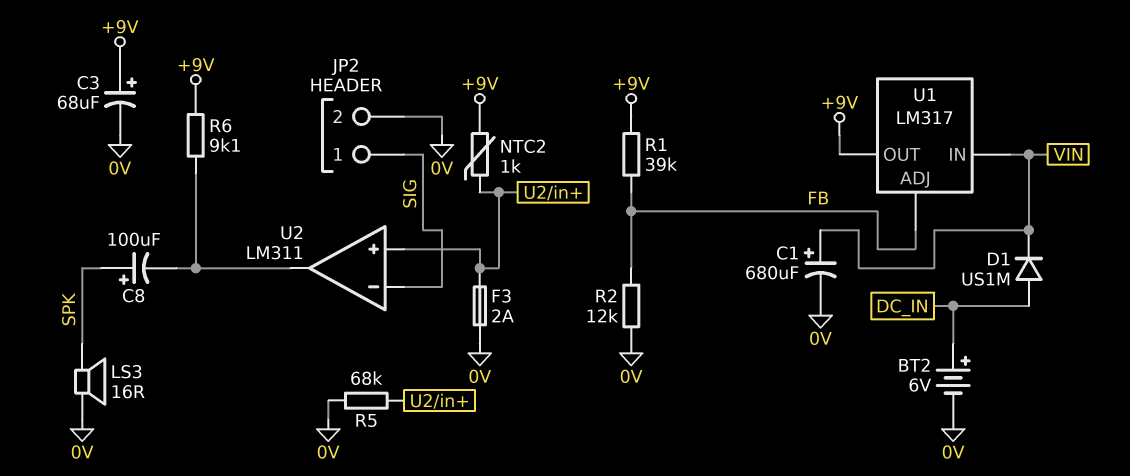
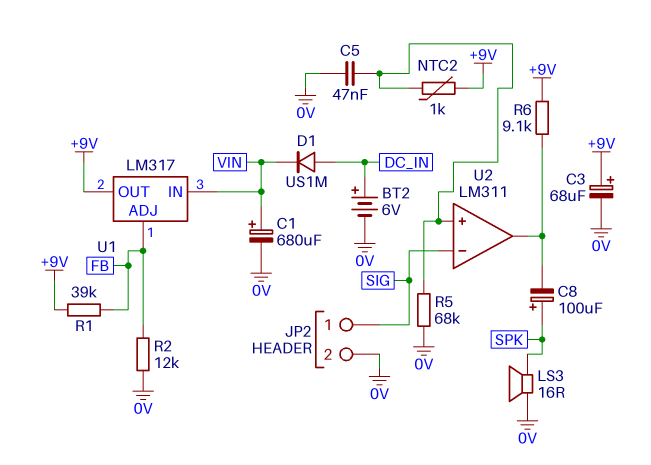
C5: none -> 47nF (0V, U2/in+)
F3: 2A (0V, U2/in+) -> none

